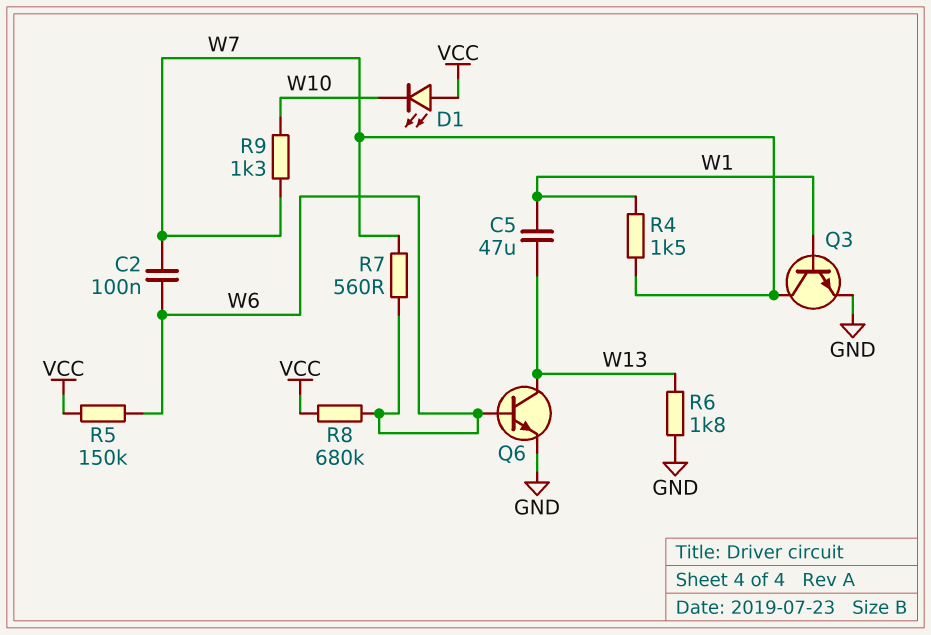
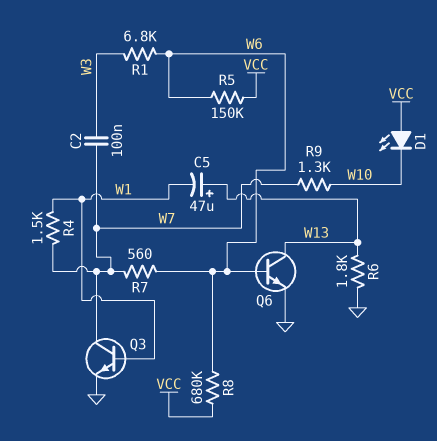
C2: 100nF (W6, W7) -> 100nF (W3, W7)
C5: 47uF (W1, W13) -> 47uF (plus W13, minus W1)
R1: none -> 6.8k (W3, W6)

